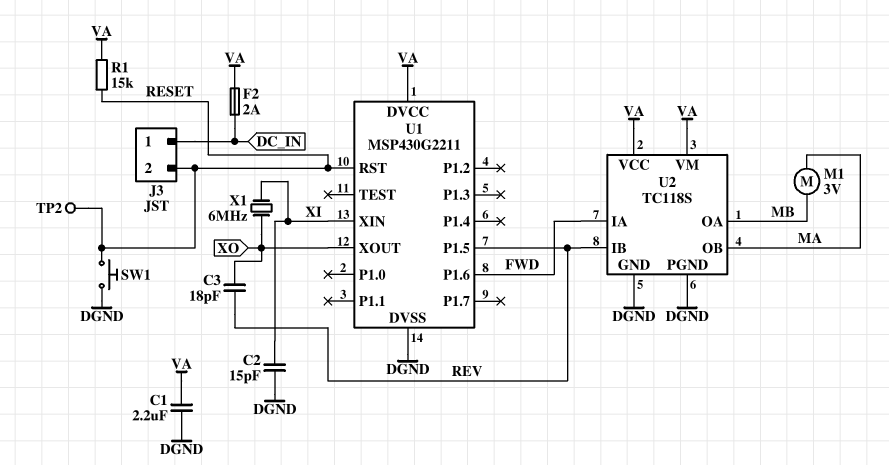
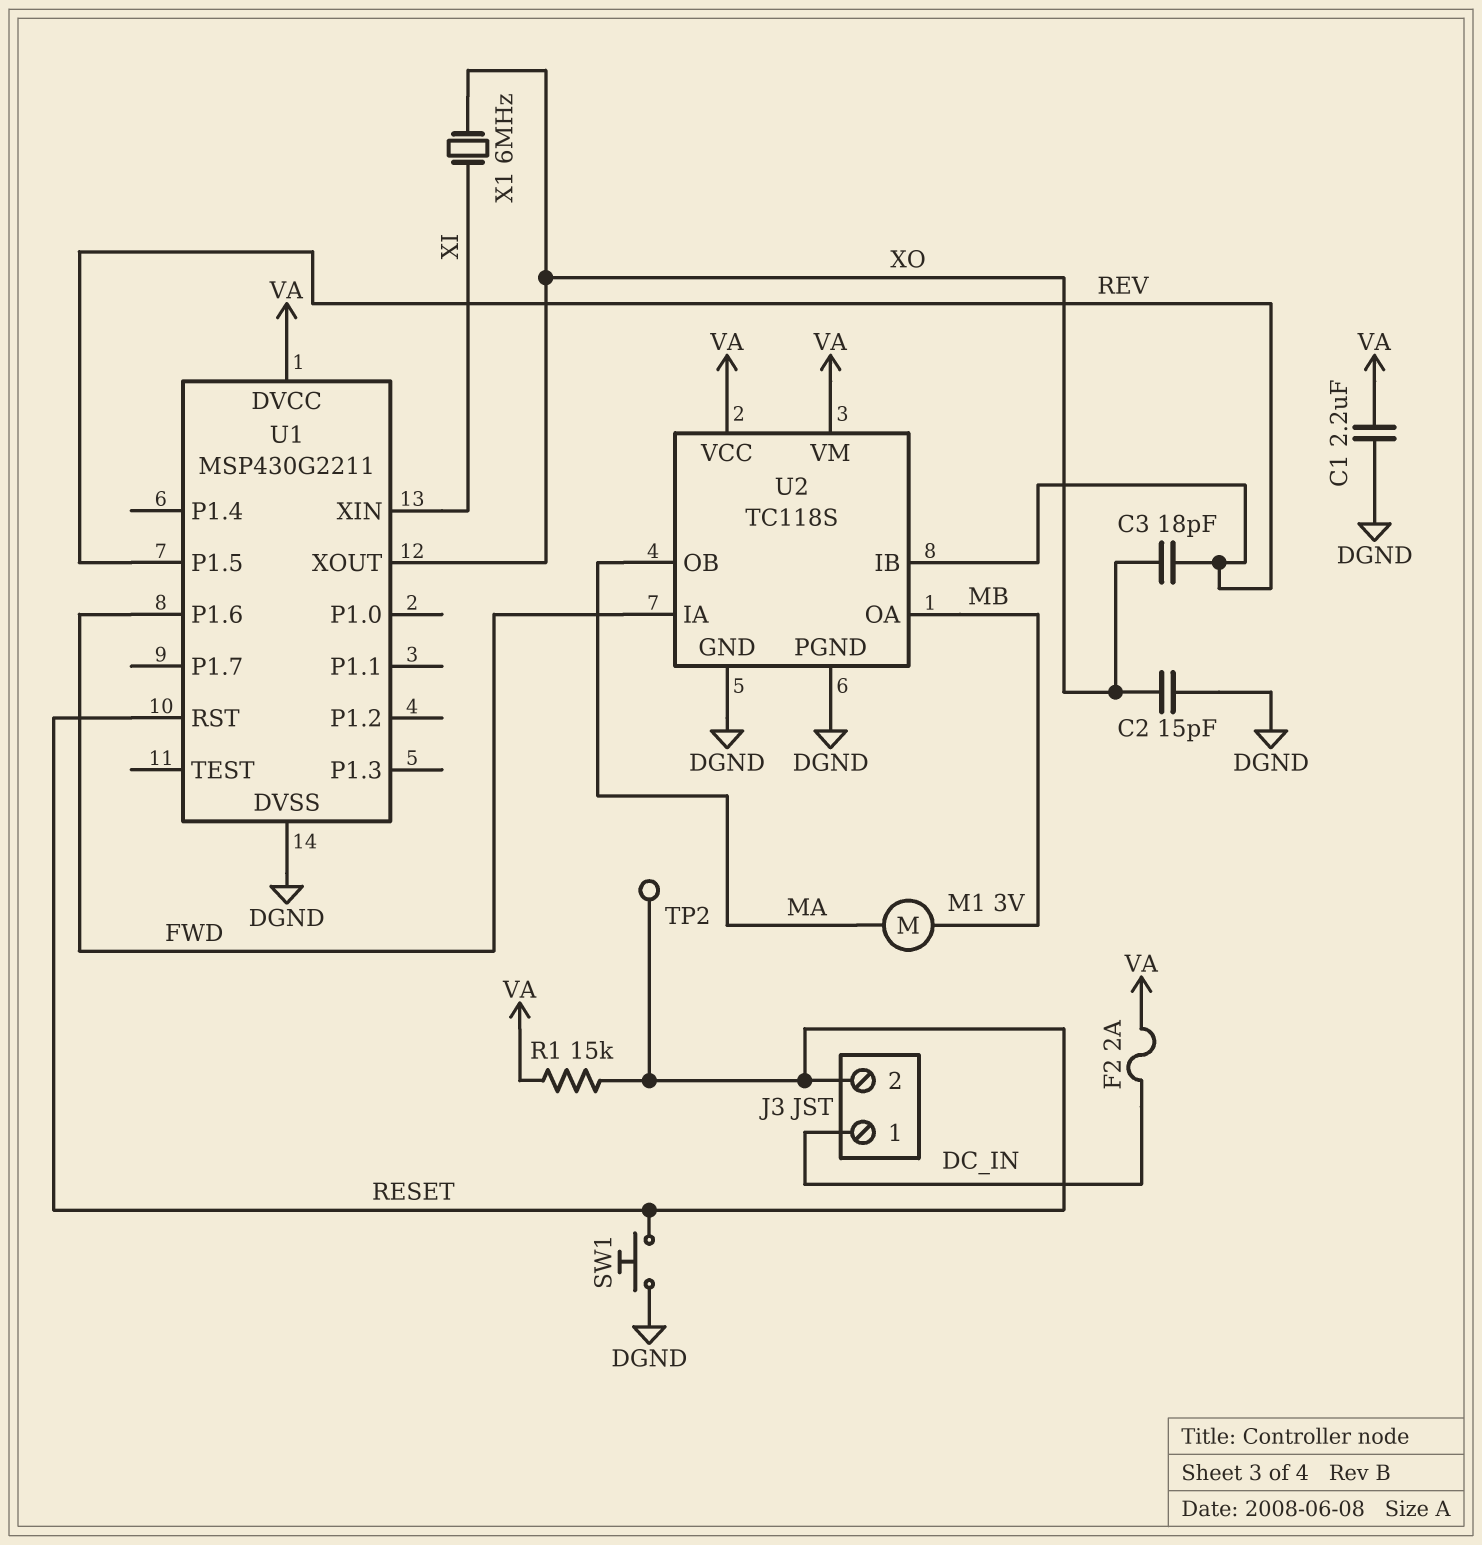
C2: 15pF (DGND, XI) -> 15pF (DGND, XO)

